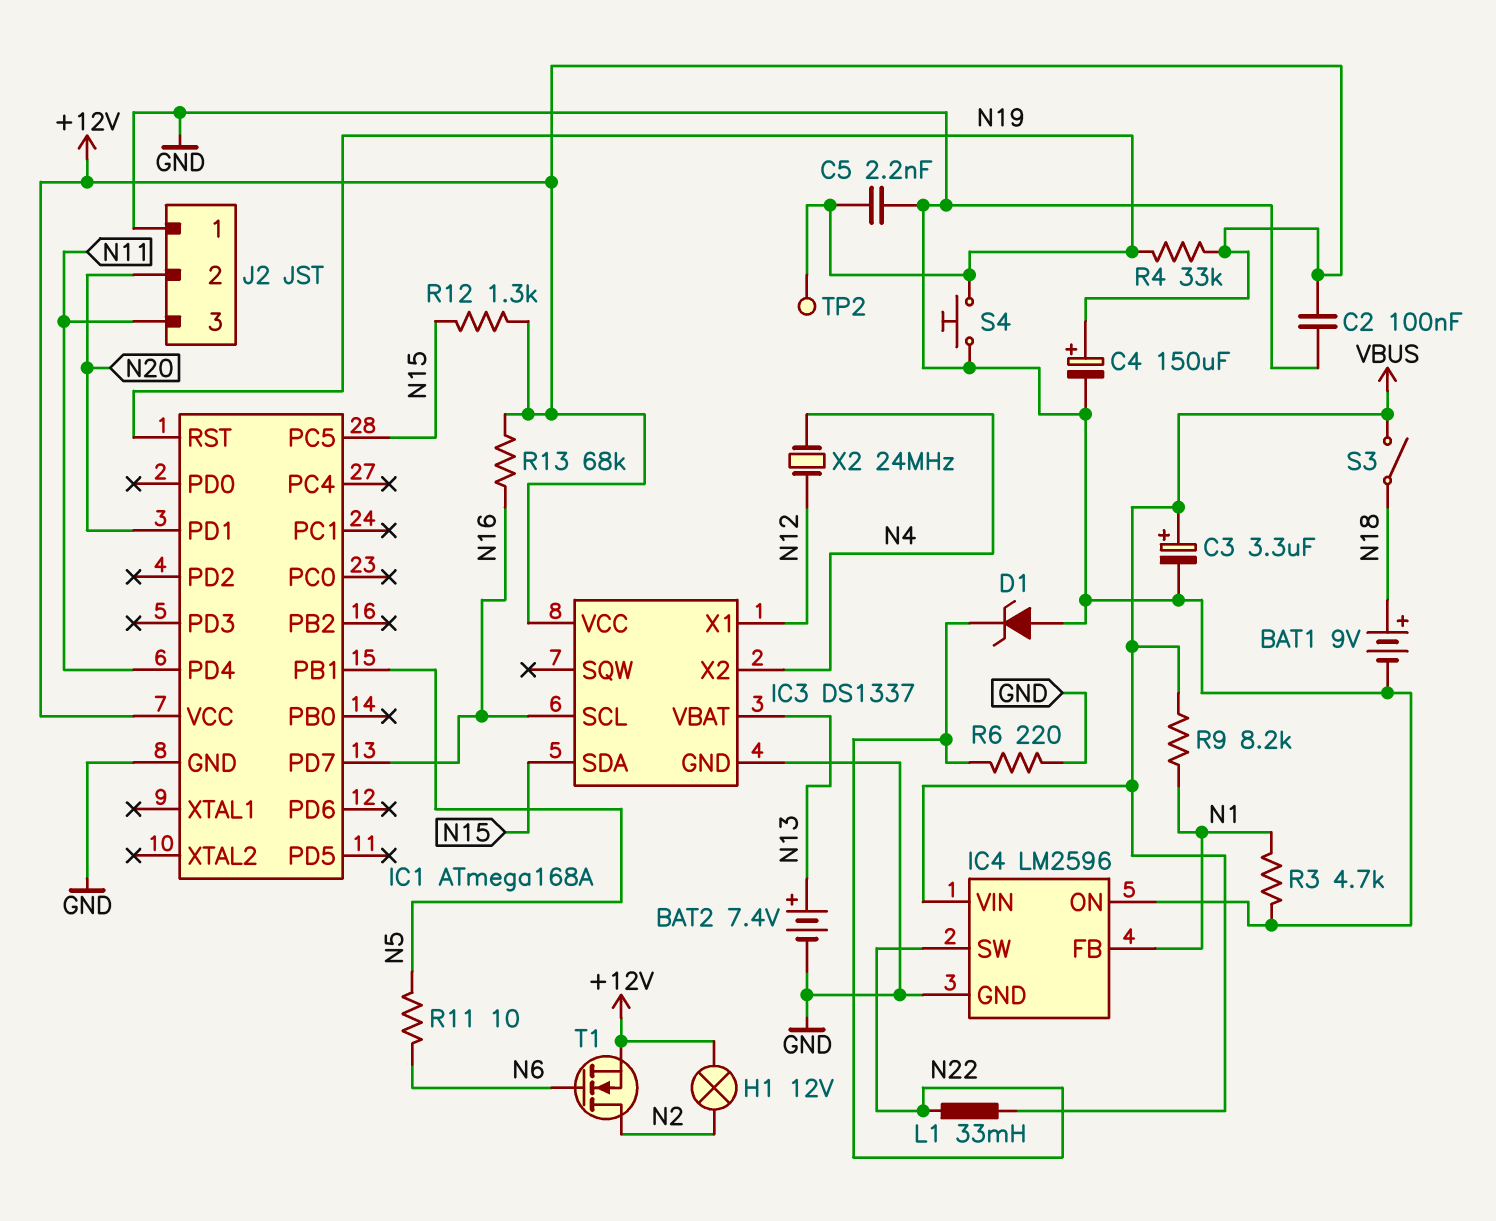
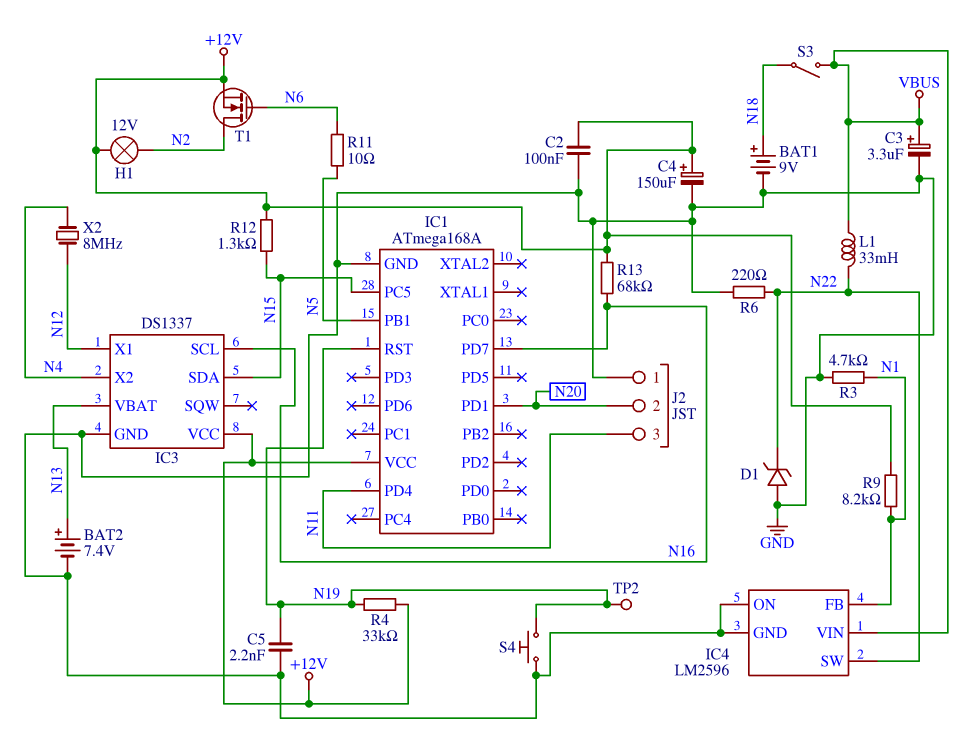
R9: 8.2k (N1, VBUS) -> 8.2k (+12V, N1)
X2: 24MHz (N4, N12) -> 8MHz (N4, N12)

